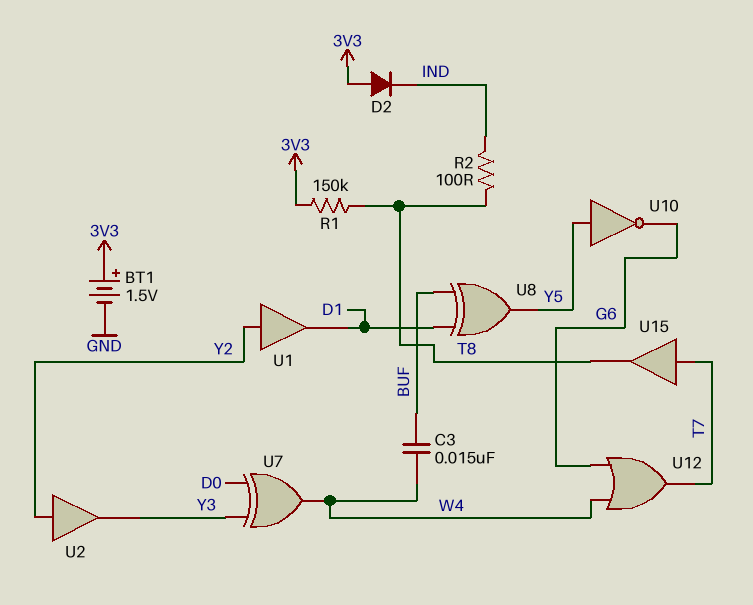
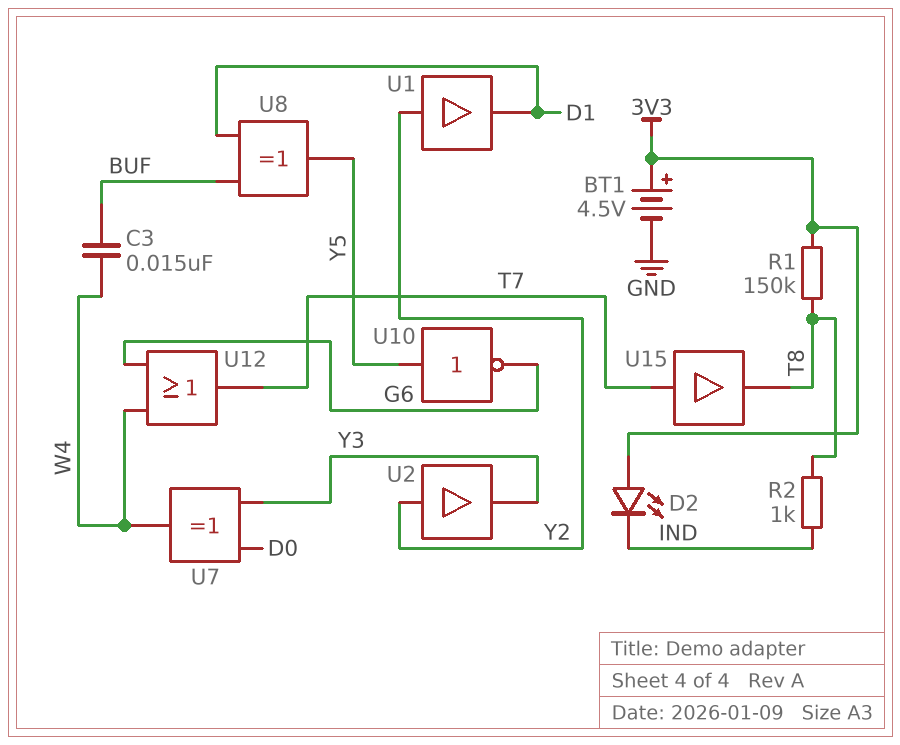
BT1: 1.5V (plus 3V3, minus GND) -> 4.5V (plus 3V3, minus GND)
D2: diode (A 3V3, K IND) -> LED (A 3V3, K IND)
R2: 100 (IND, T8) -> 1k (IND, T8)

